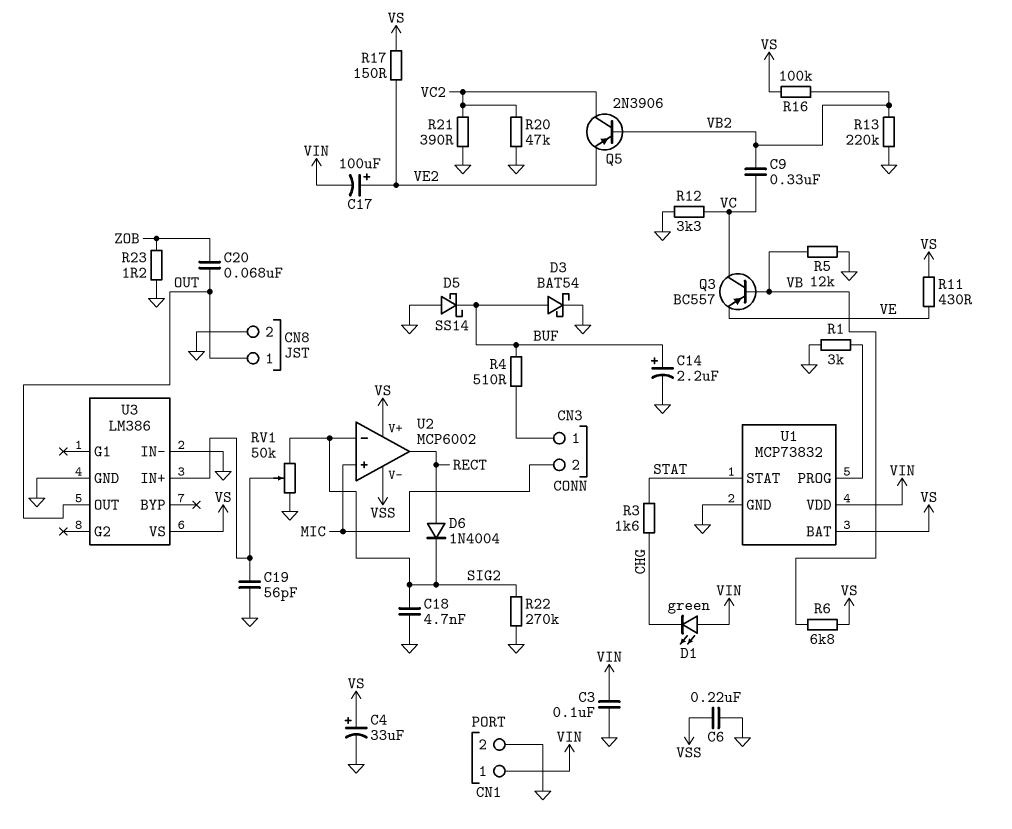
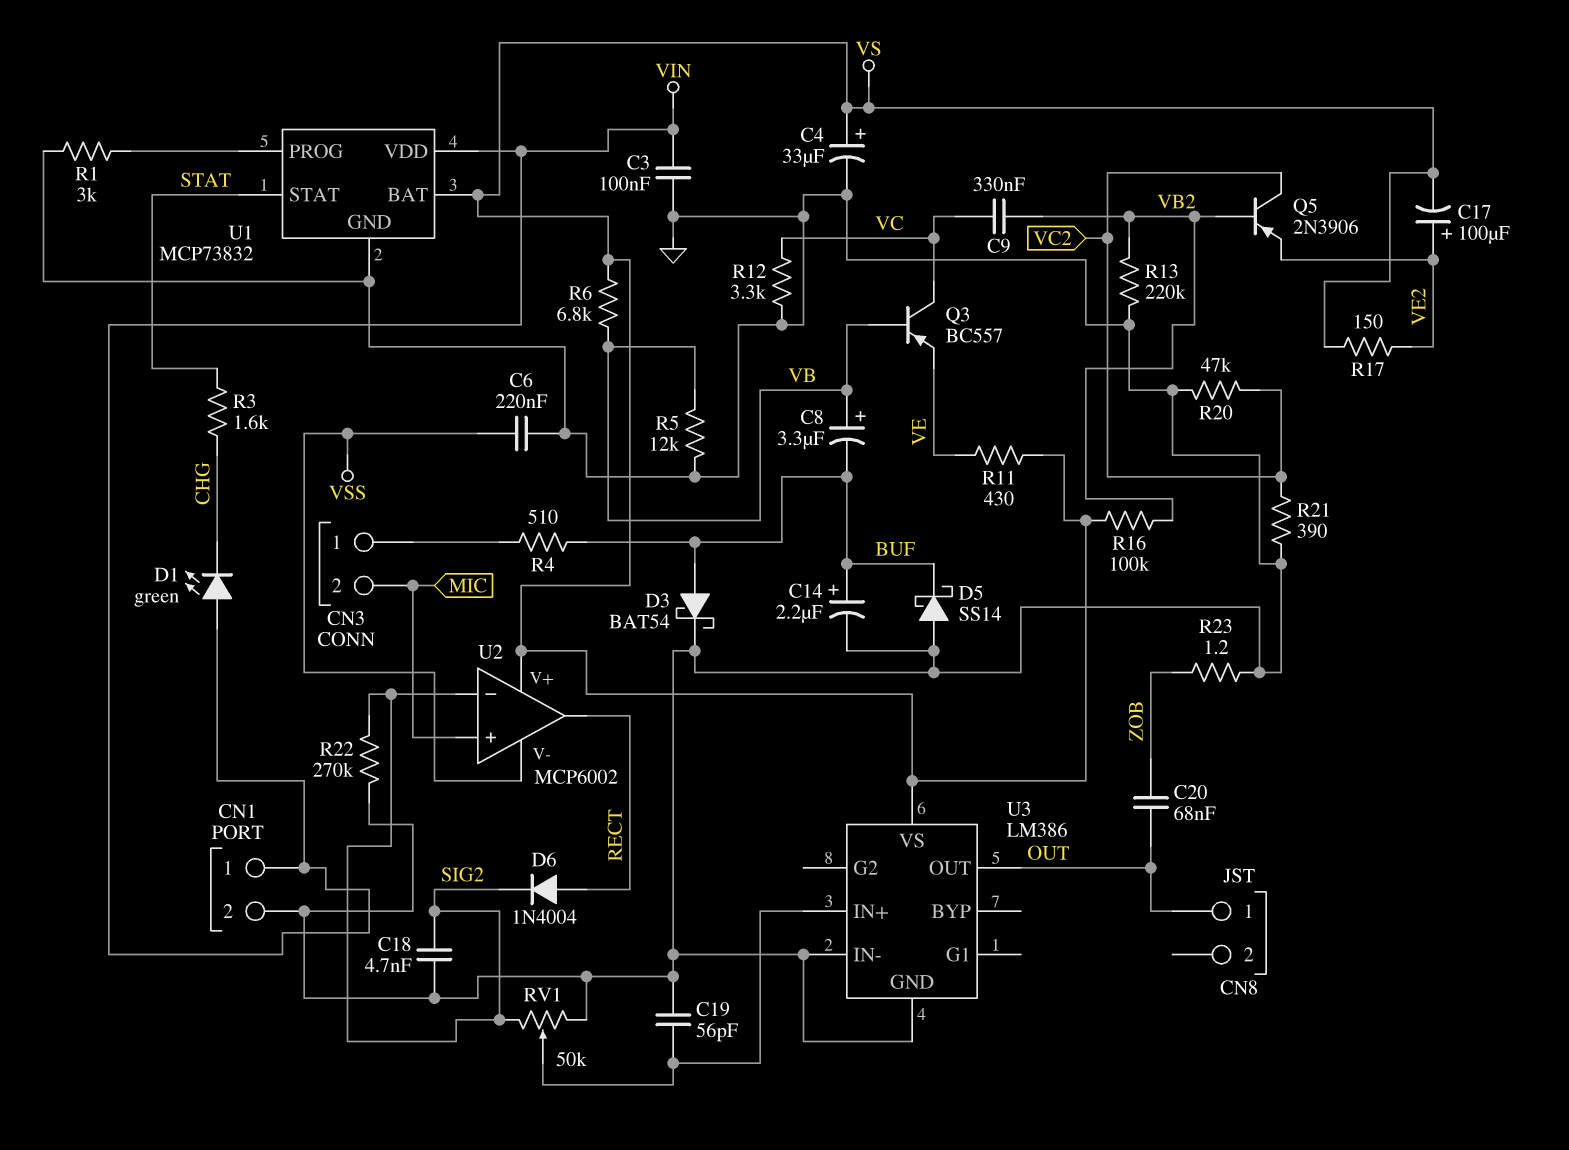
C8: none -> 3.3uF (plus VB, minus BUF)
C17: 100uF (plus VE2, minus VIN) -> 100uF (plus VE2, minus VS)
CN8 pin 2: GND -> none

